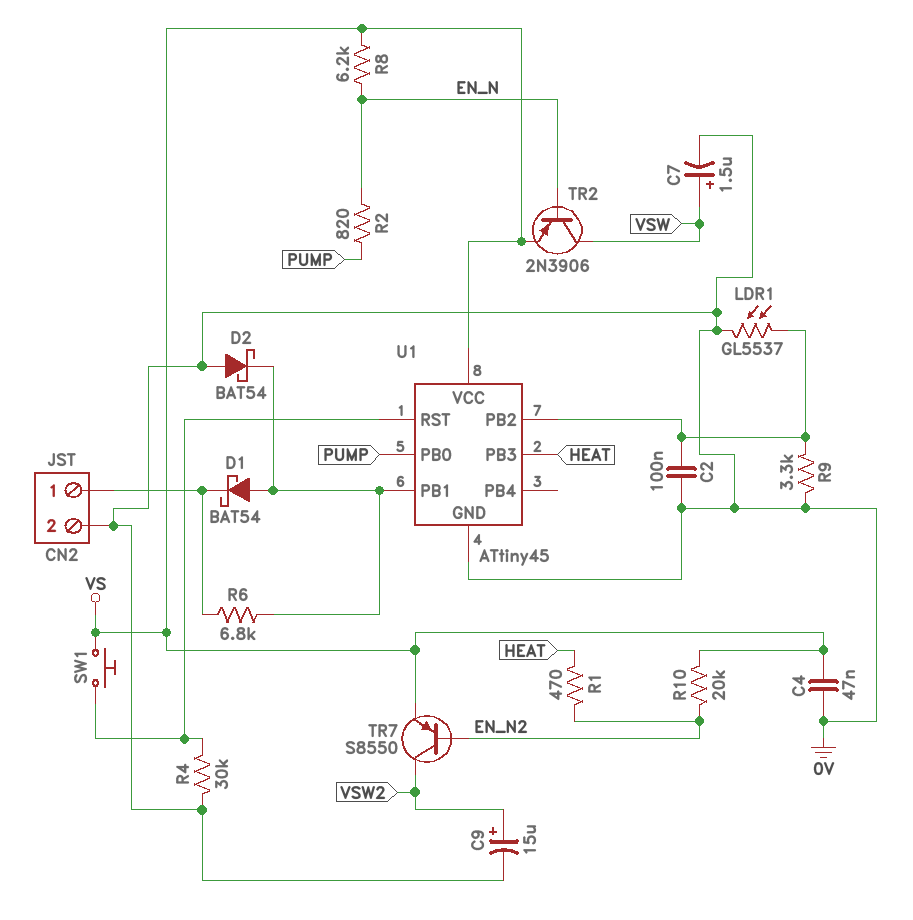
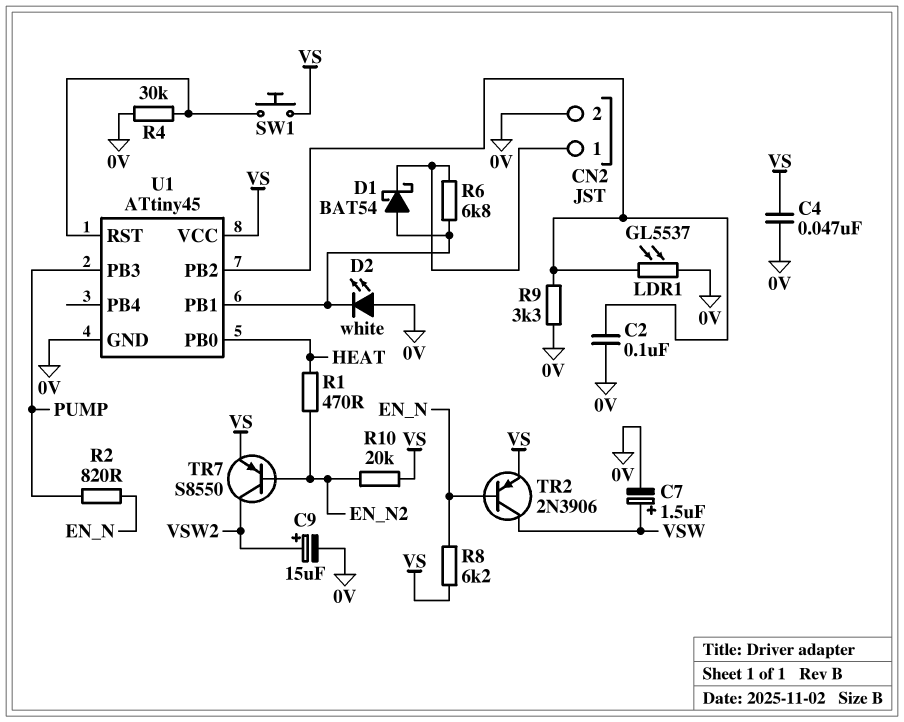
D2: schottky BAT54 (A 0V, K U1/PB1) -> LED white (A 0V, K U1/PB1)
U1 pin PB0: PUMP -> HEAT
U1 pin PB3: HEAT -> PUMP

